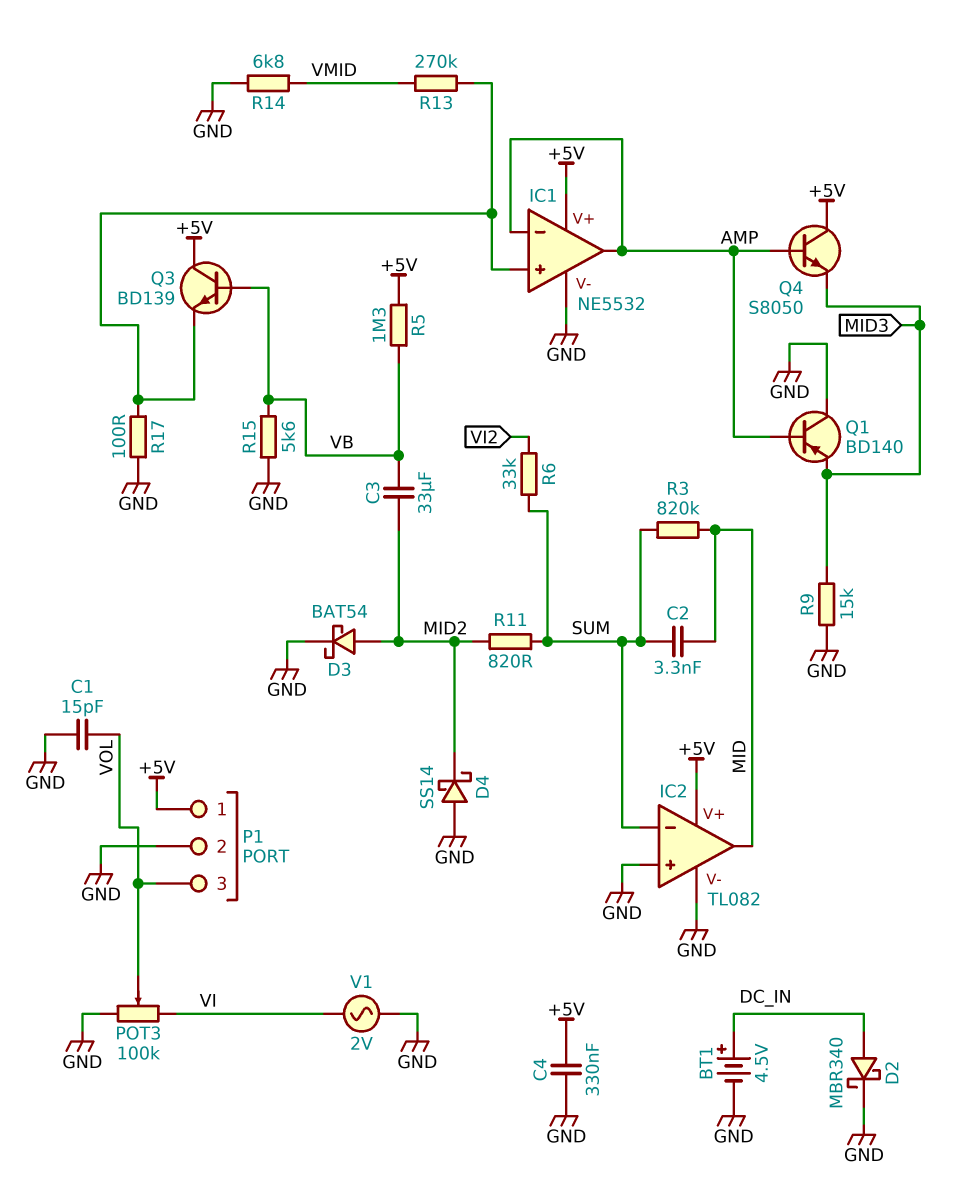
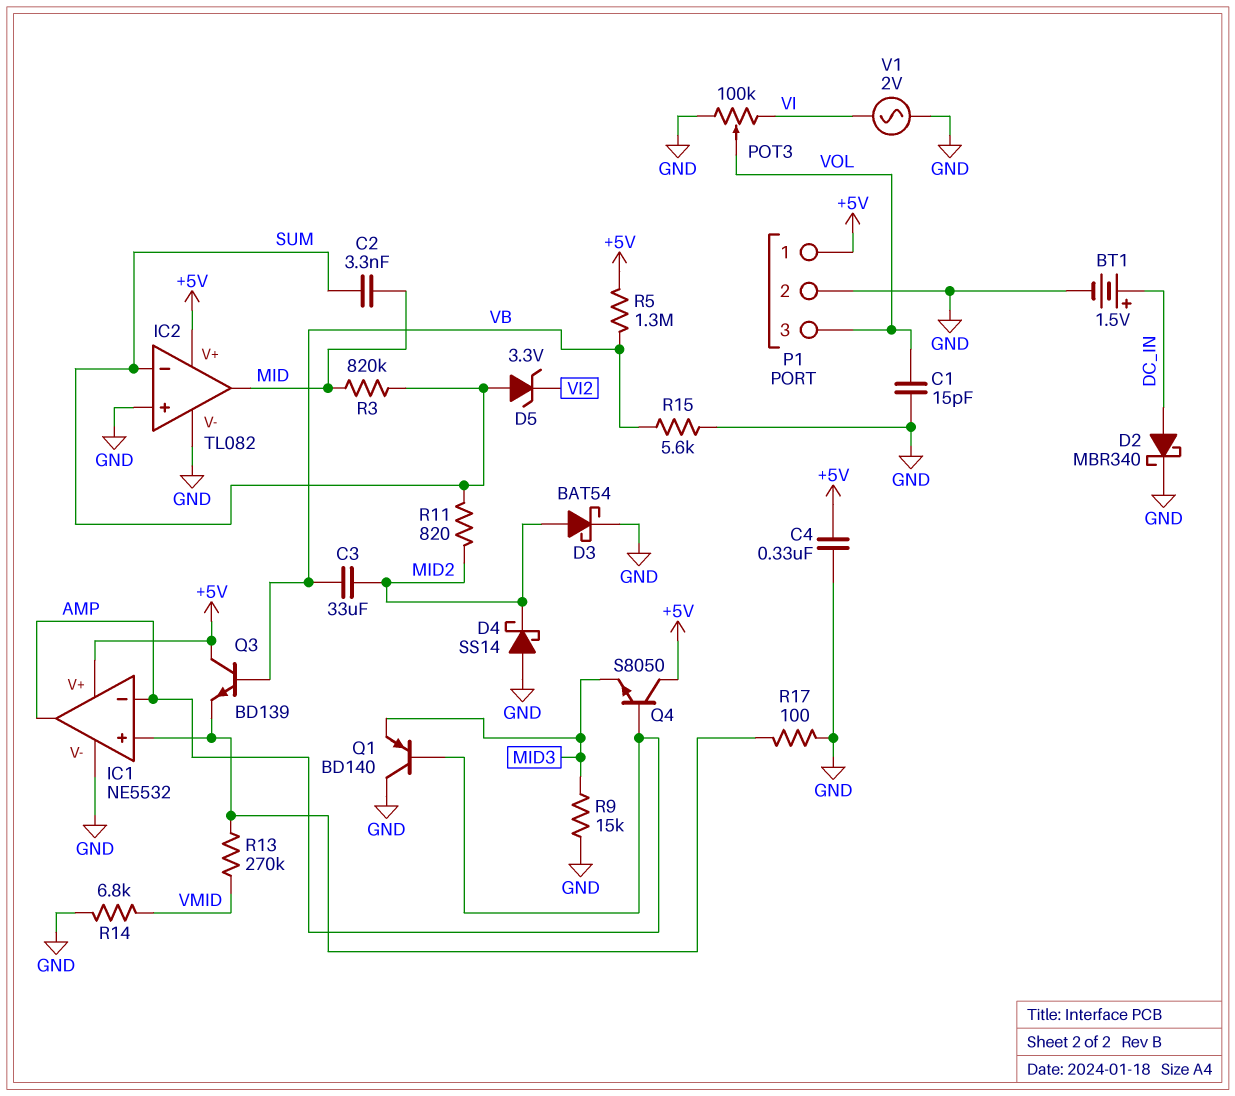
BT1: 4.5V (plus DC_IN, minus GND) -> 1.5V (plus DC_IN, minus GND)
D5: none -> zener 3.3V (A SUM, K VI2)
R6: 33k (SUM, VI2) -> none

